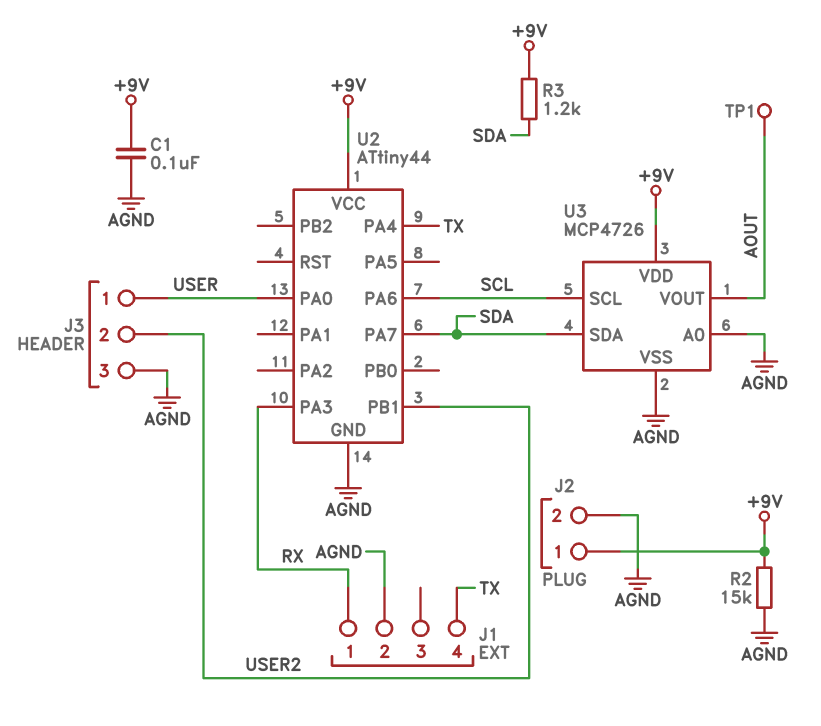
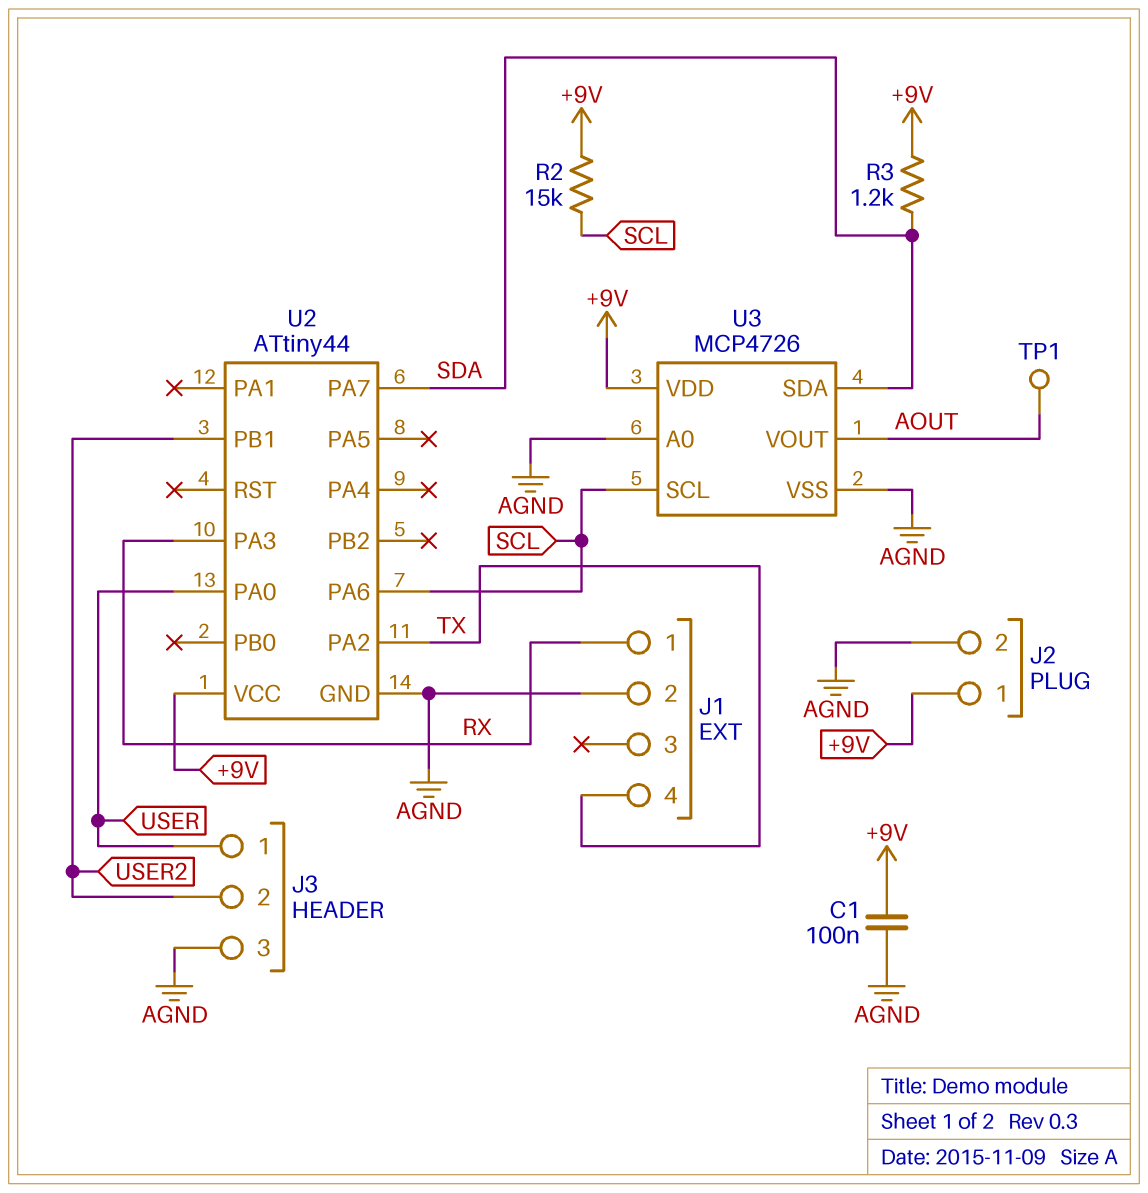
R2: 15k (+9V, AGND) -> 15k (+9V, SCL)
U2 pin PA2: none -> TX
U2 pin PA4: TX -> none

